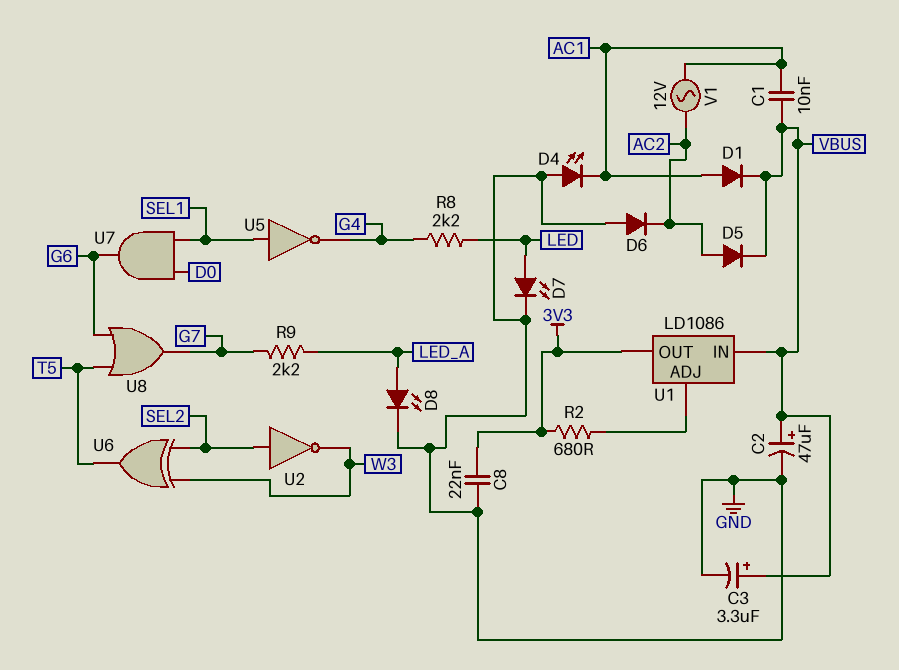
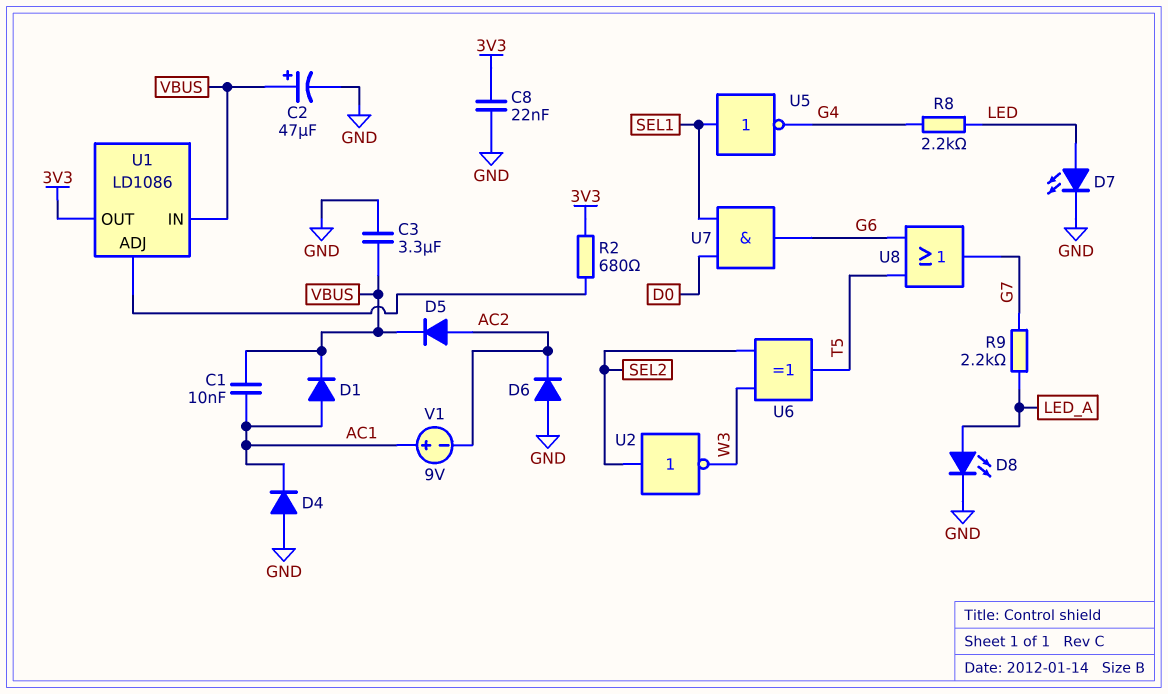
C3: 3.3uF (plus VBUS, minus GND) -> 3.3uF (GND, VBUS)
D4: LED (A GND, K AC1) -> diode (A GND, K AC1)
V1: AC 12V (AC1, AC2) -> 9V (plus AC1, minus AC2)

